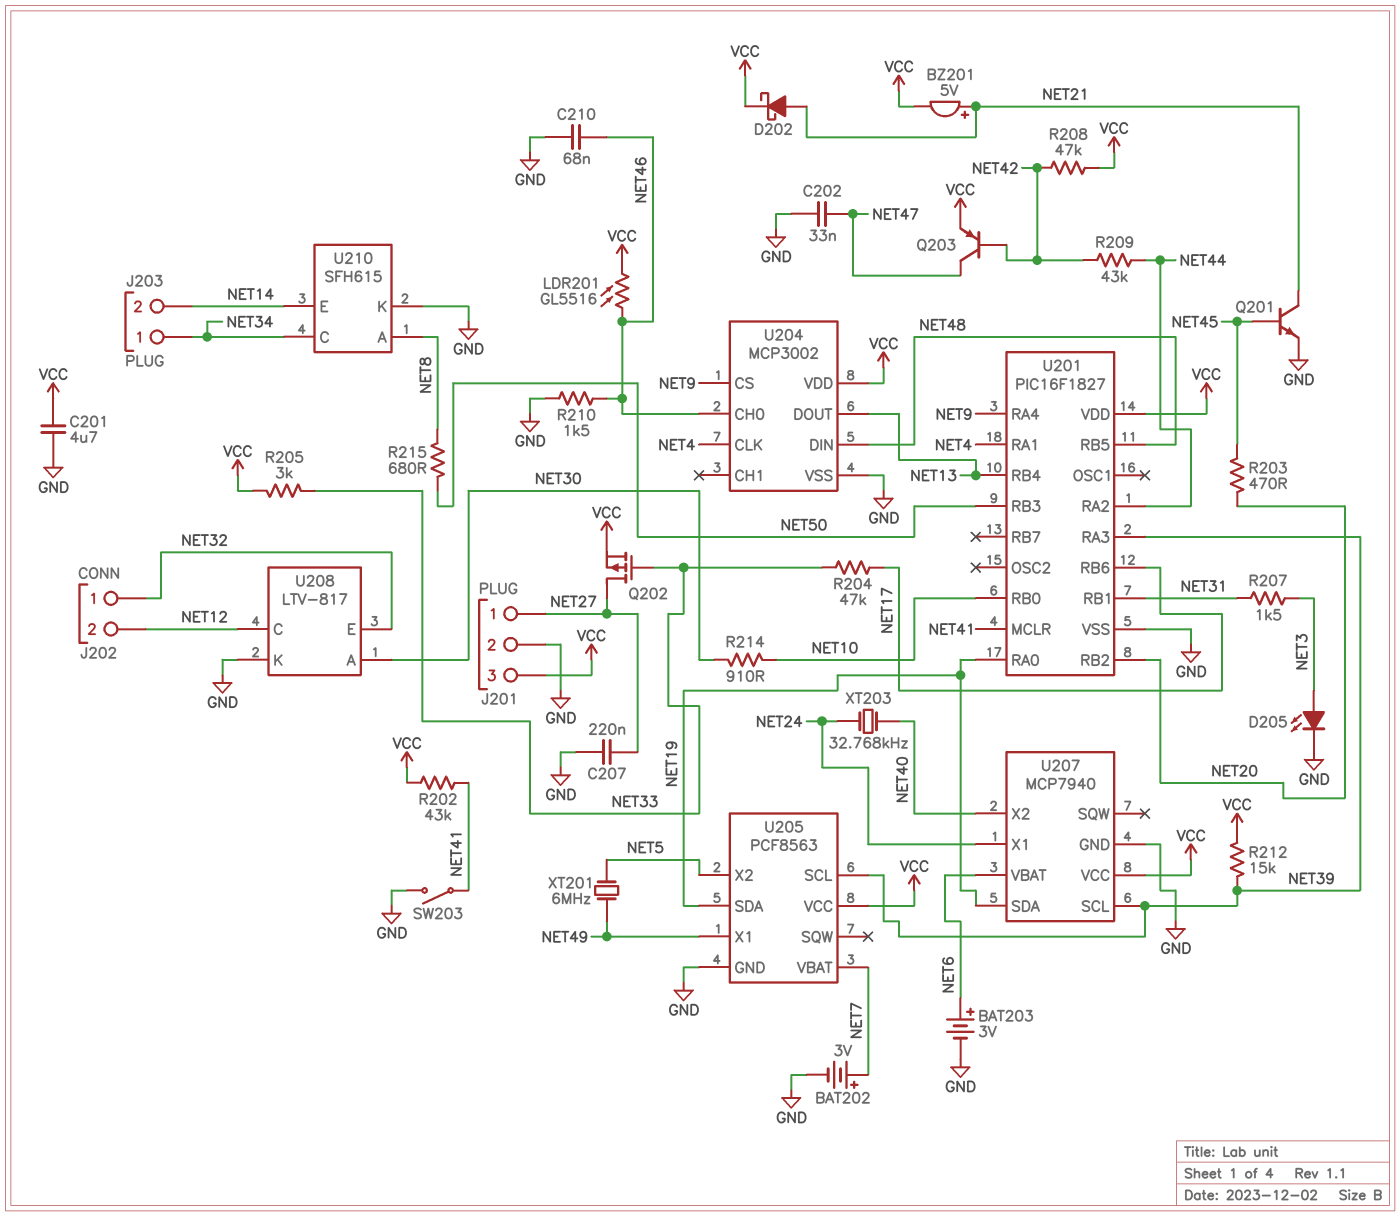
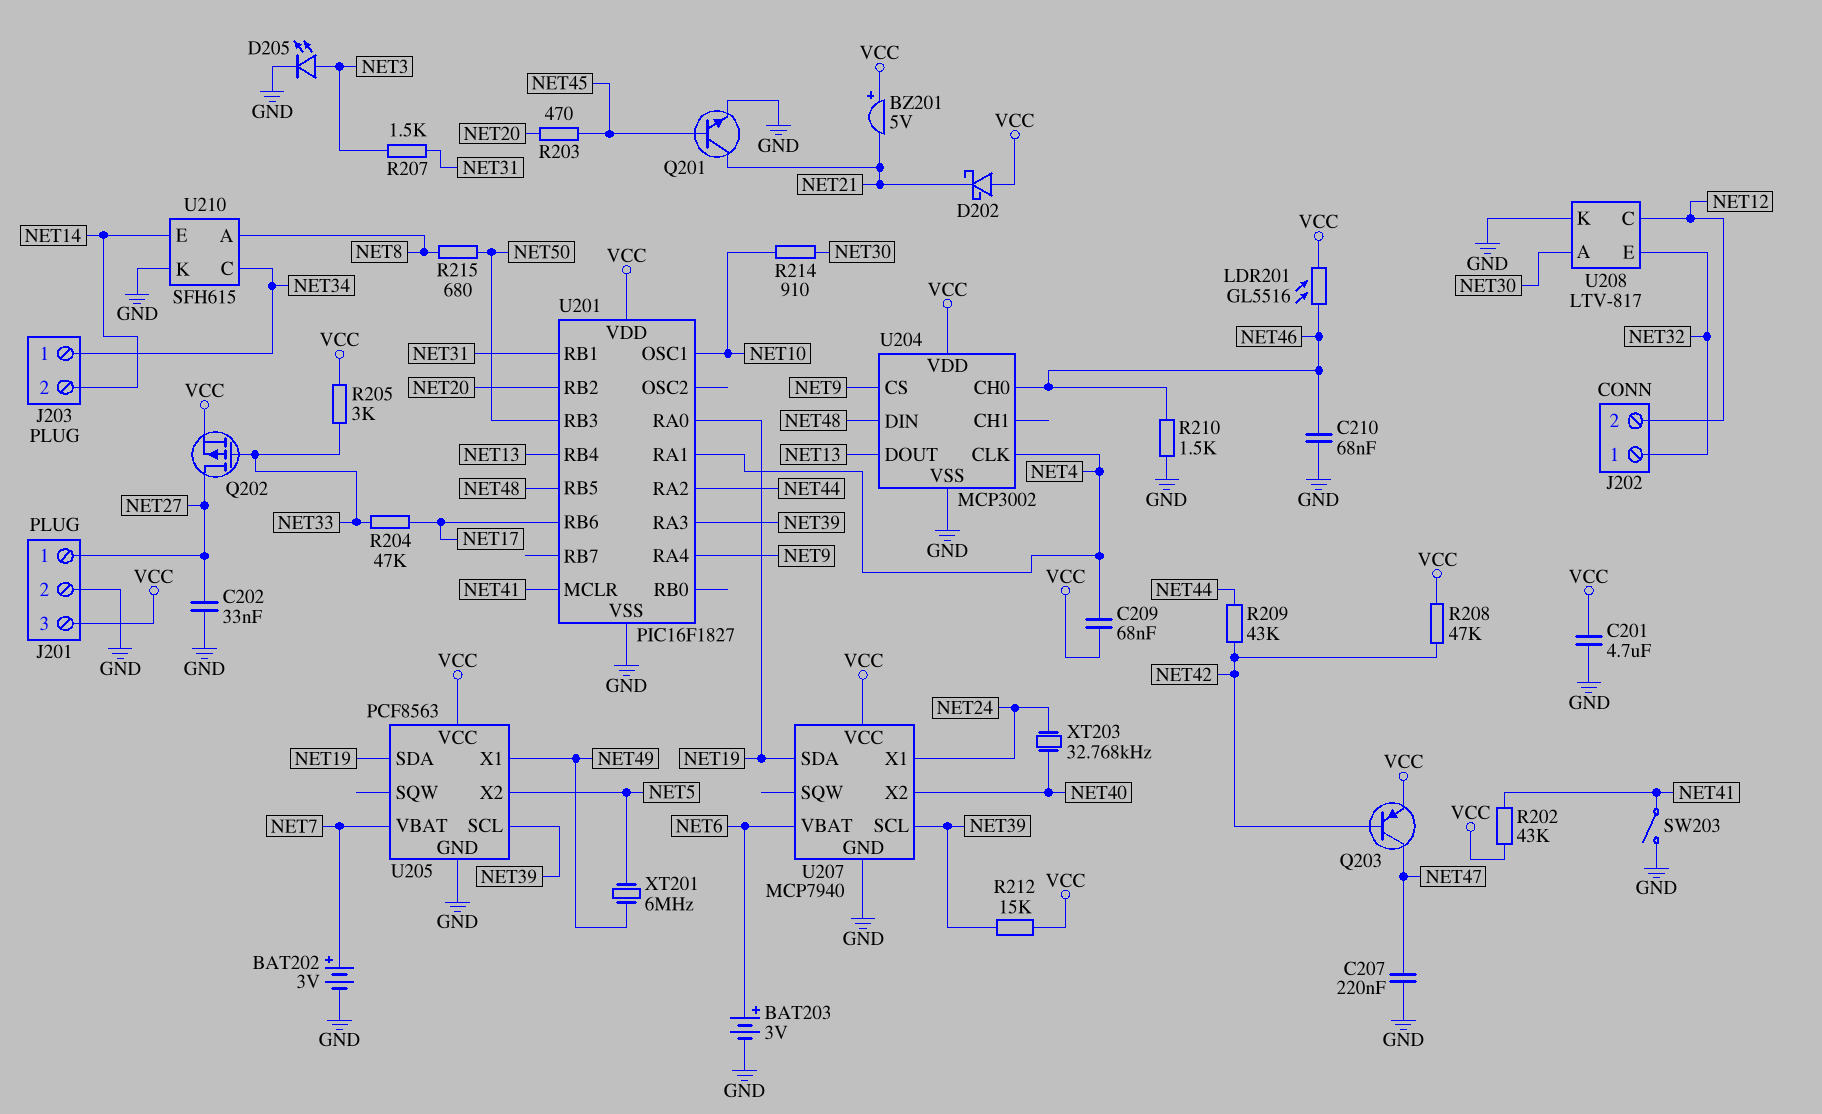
BZ201: buzzer 5V (plus NET21, minus VCC) -> buzzer 5V (plus VCC, minus NET21)
C202: 33nF (GND, NET47) -> 33nF (GND, NET27)
C207: 220nF (GND, NET27) -> 220nF (GND, NET47)
C209: none -> 68nF (NET4, VCC)
D202: schottky (A NET21, K VCC) -> schottky (A VCC, K NET21)
U201 pin OSC1: none -> NET10
U201 pin RB0: NET10 -> none

